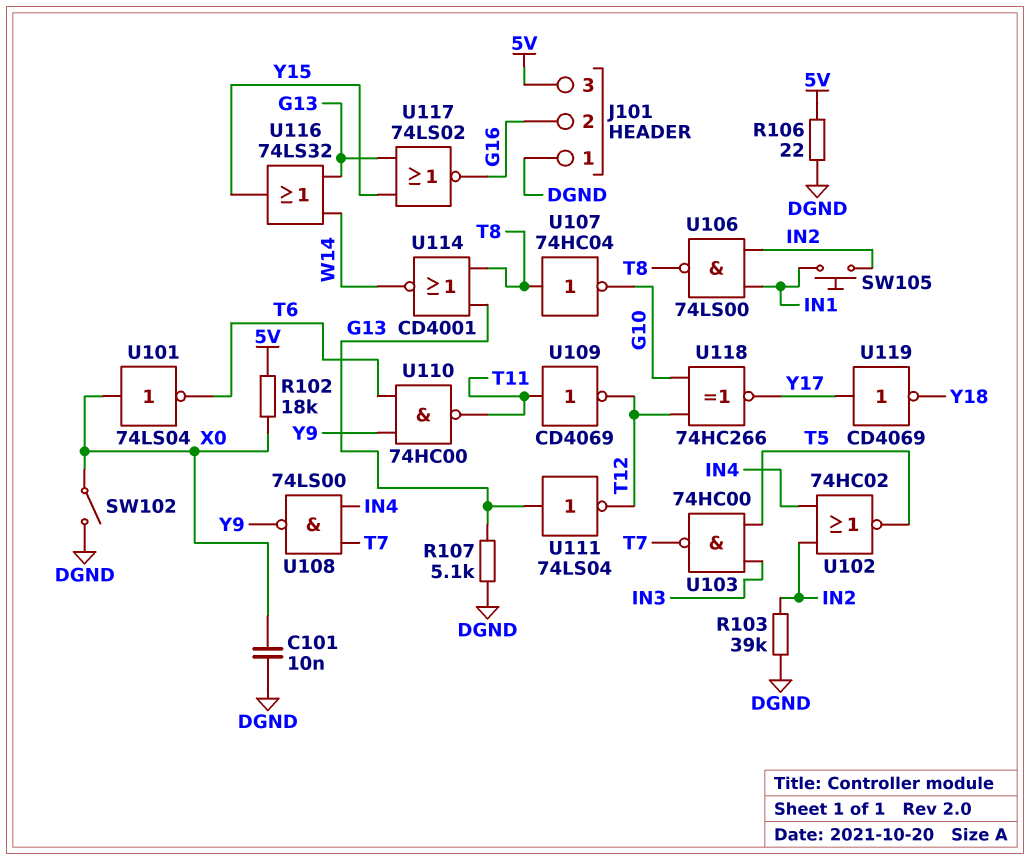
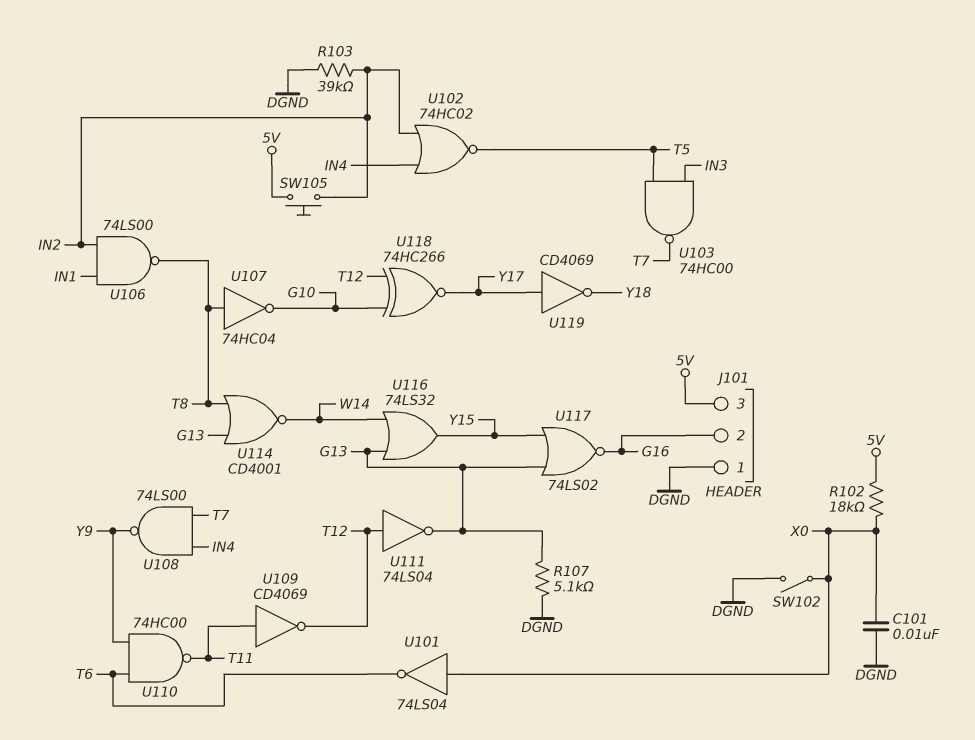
R106: 22 (5V, DGND) -> none
SW105: button (IN1, IN2) -> button (5V, IN2)
U111: NOT 74LS04 (in G13, out T12) -> NOT 74LS04 (in T12, out G13)

